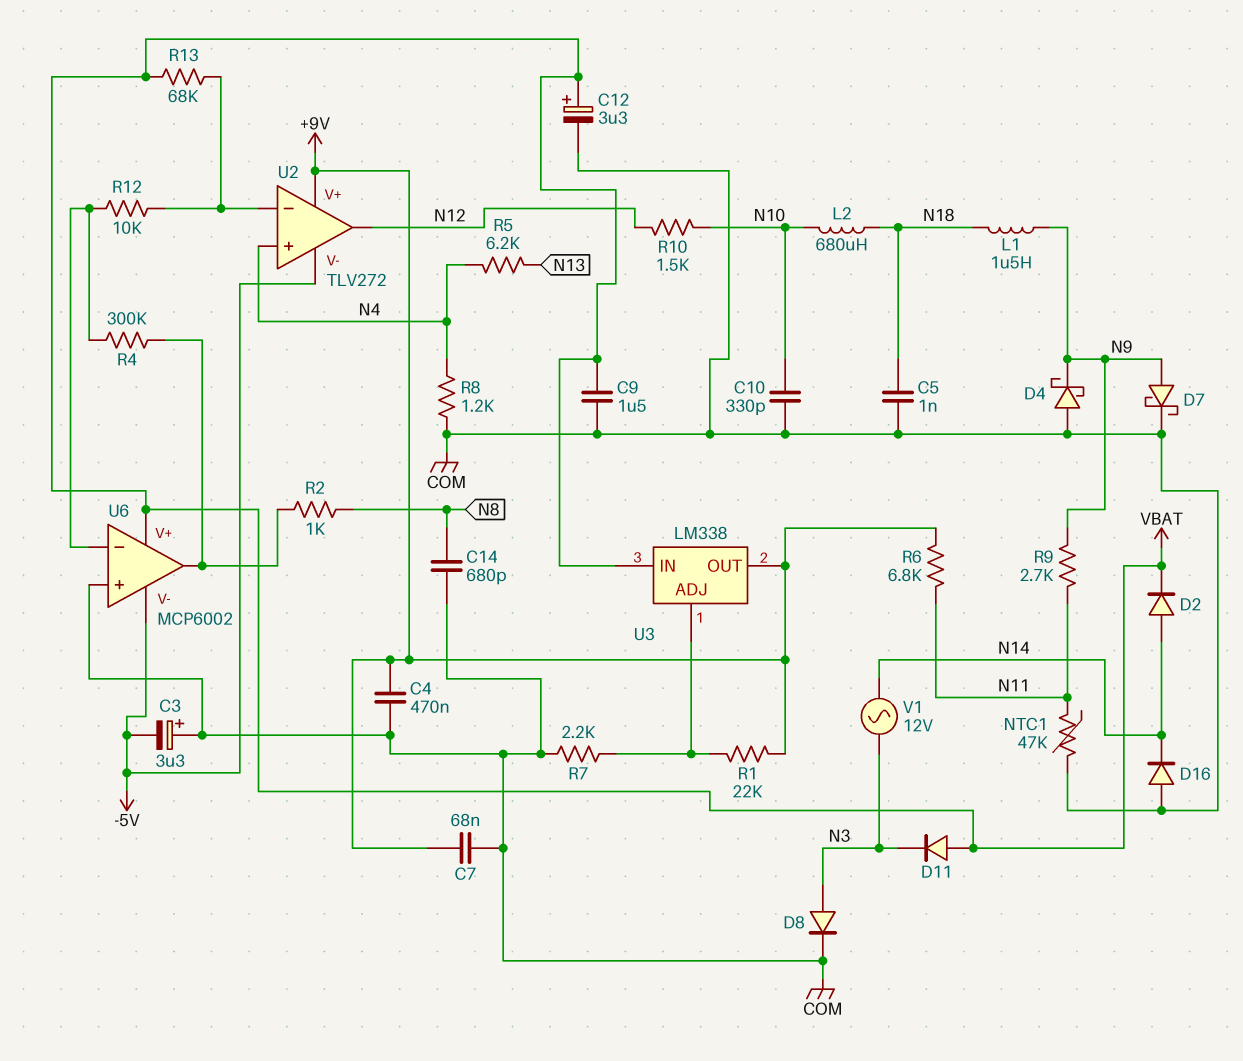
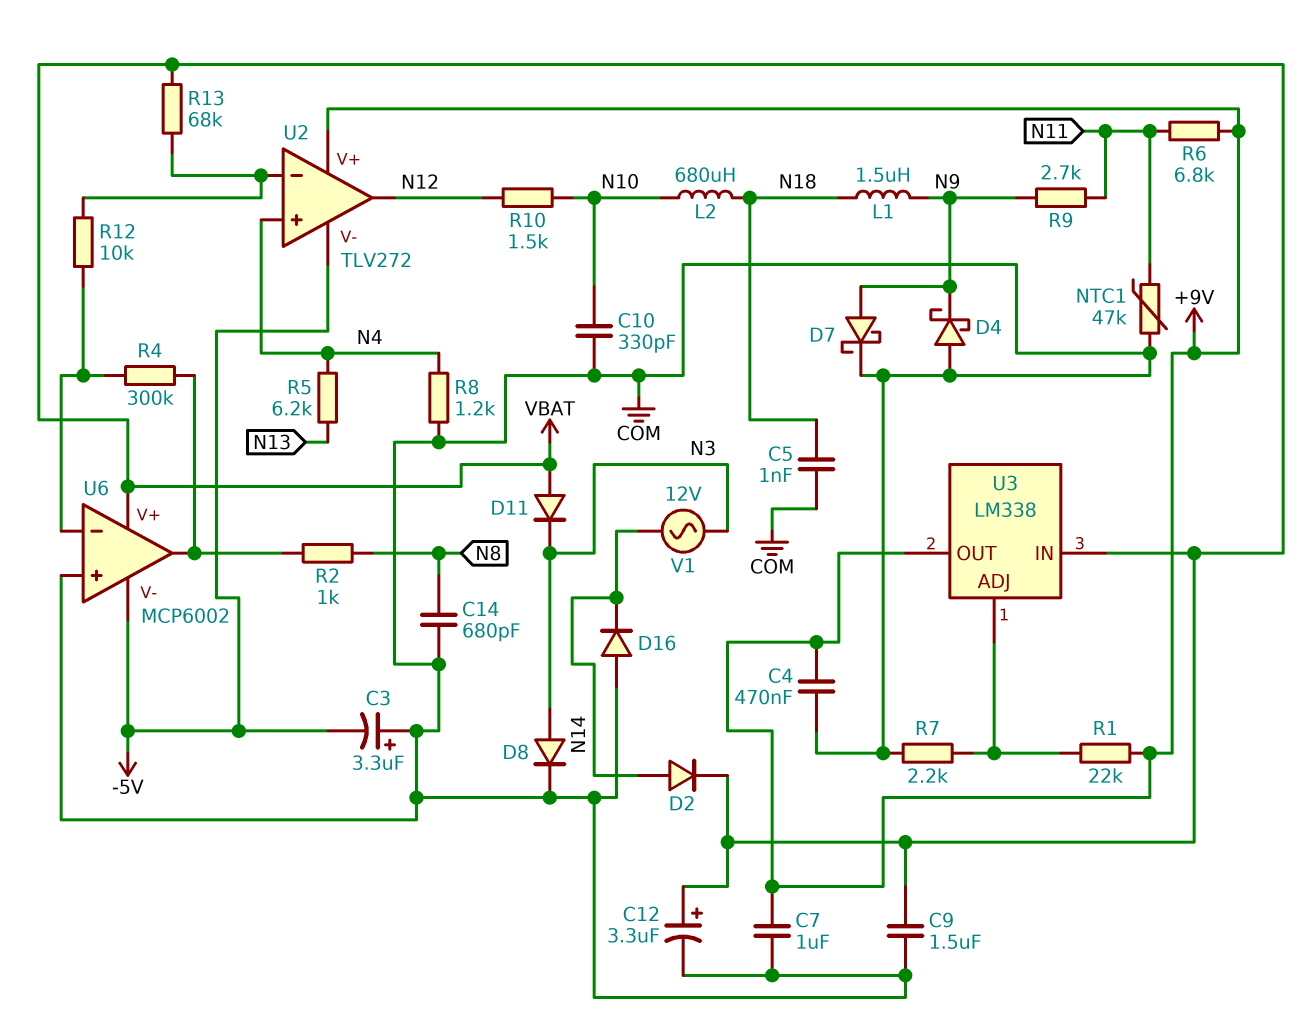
C7: 68nF (+9V, COM) -> 1uF (+9V, COM)

